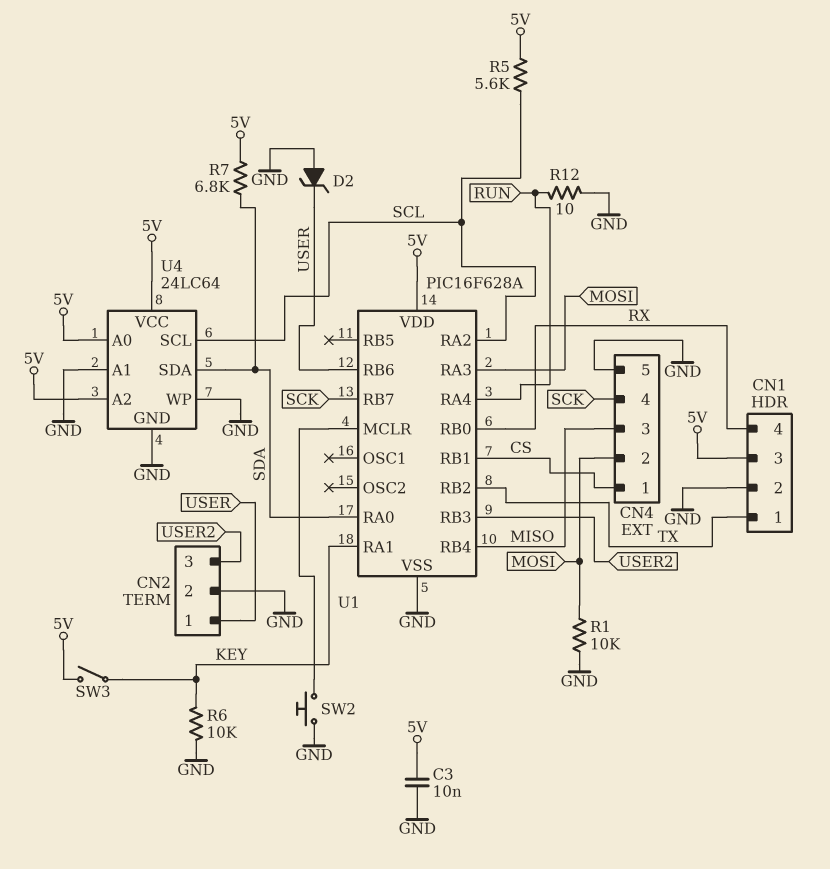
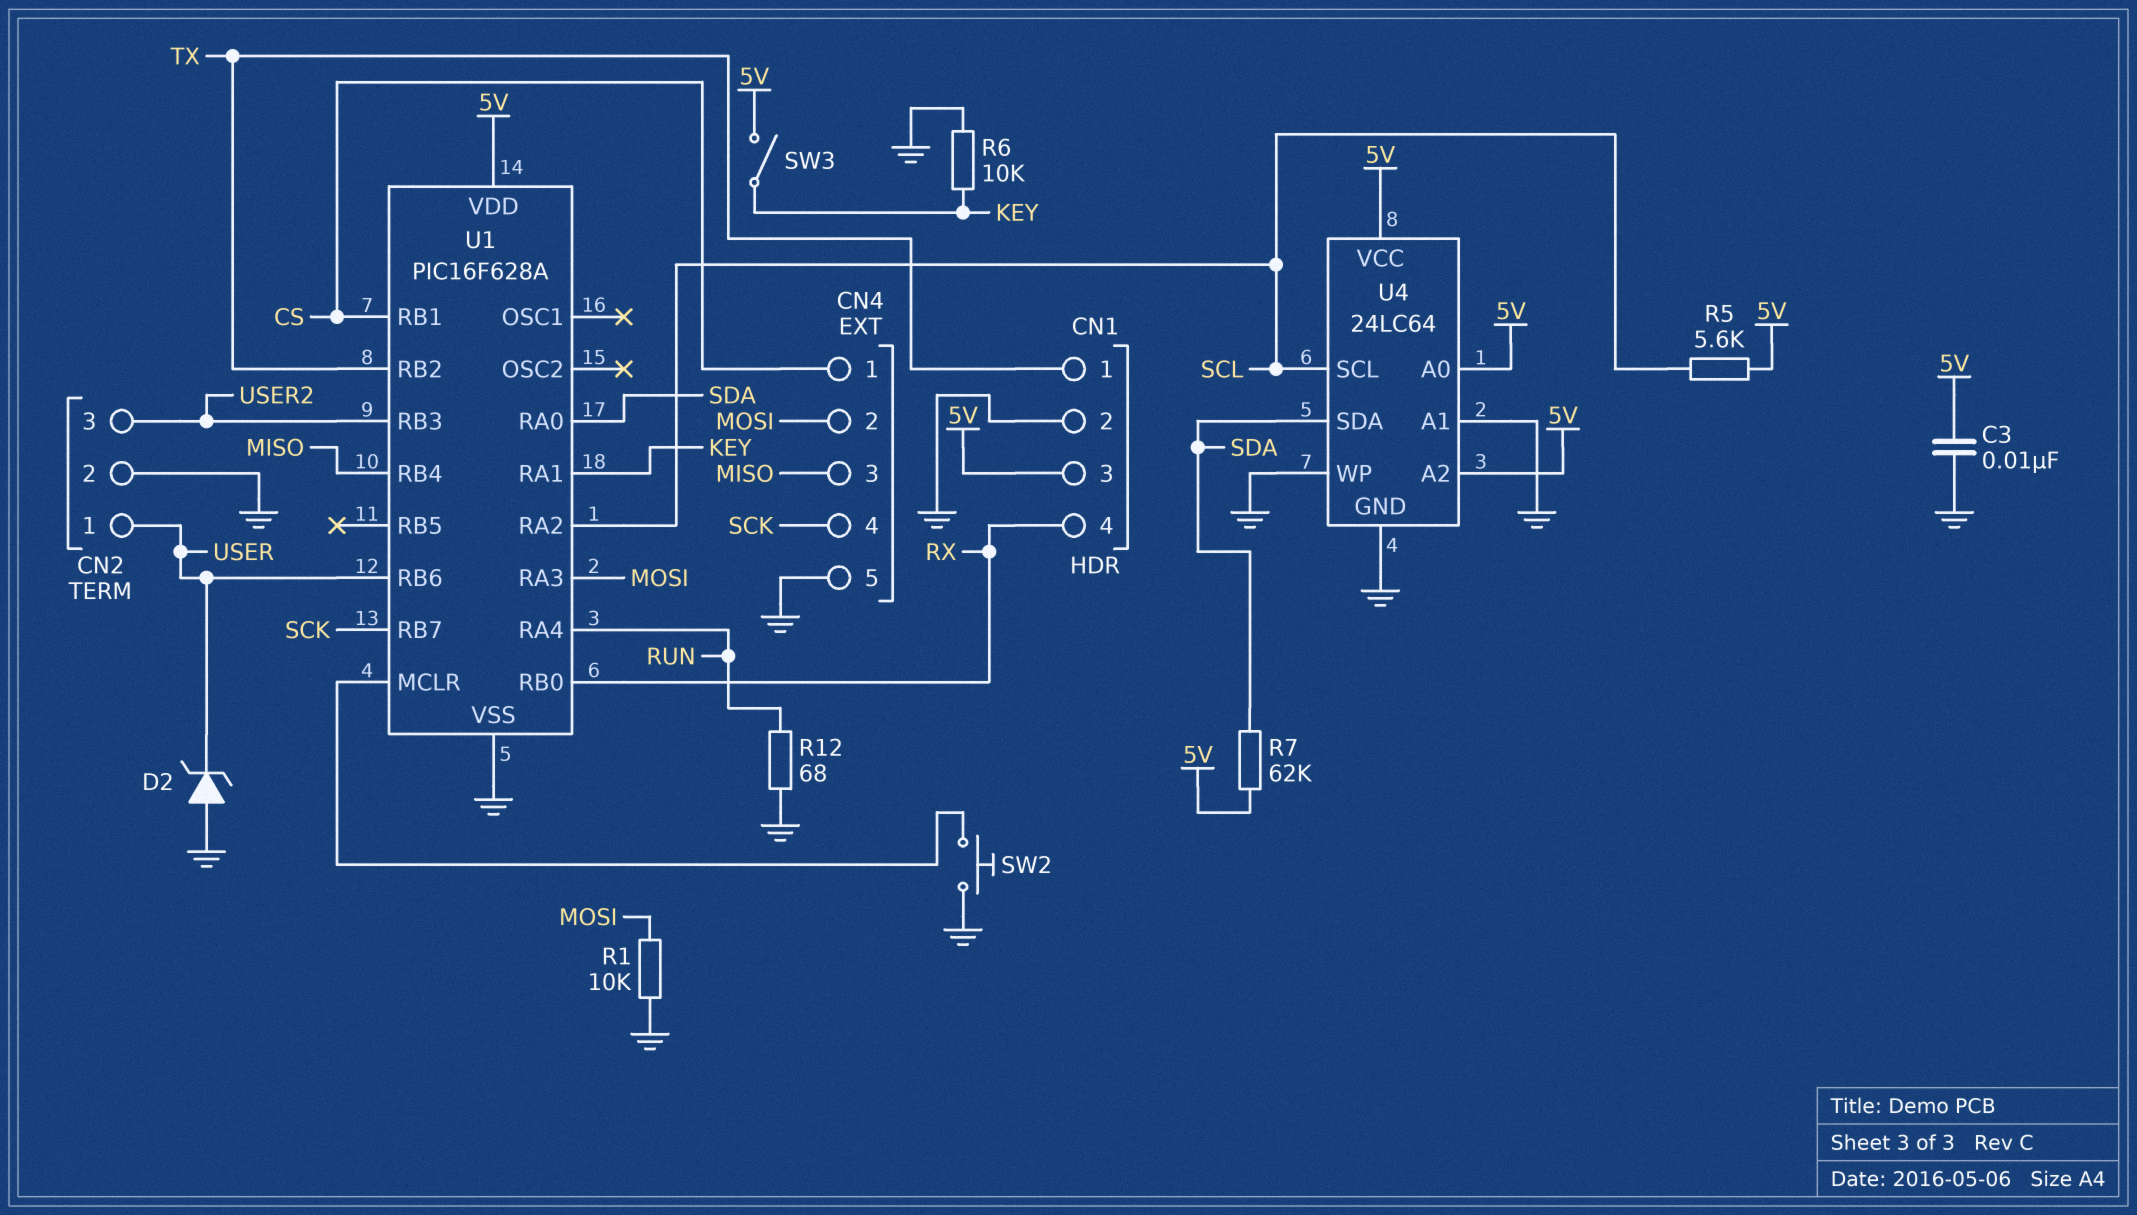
R7: 6.8k (5V, SDA) -> 62k (5V, SDA)
R12: 10 (GND, RUN) -> 68 (GND, RUN)

